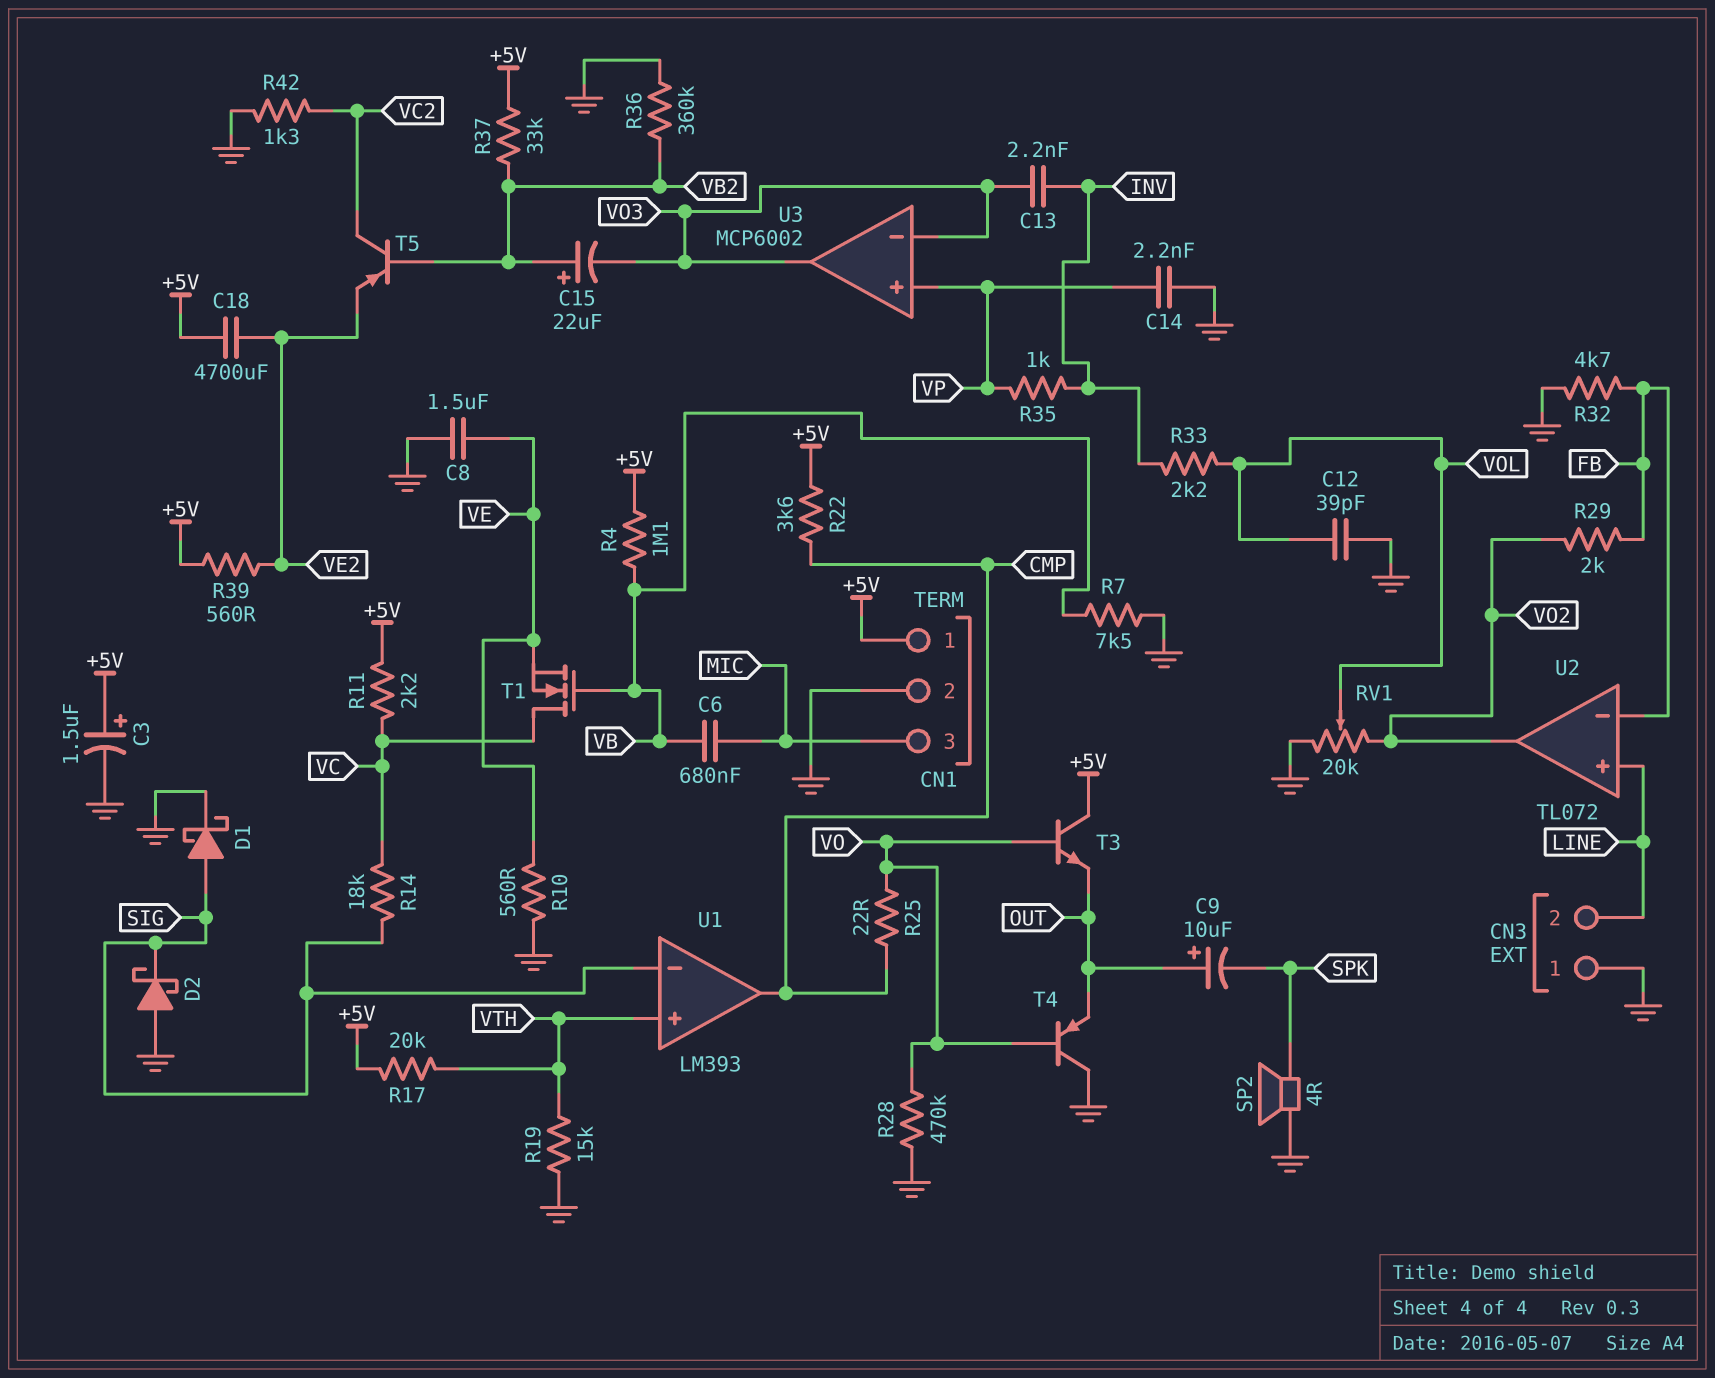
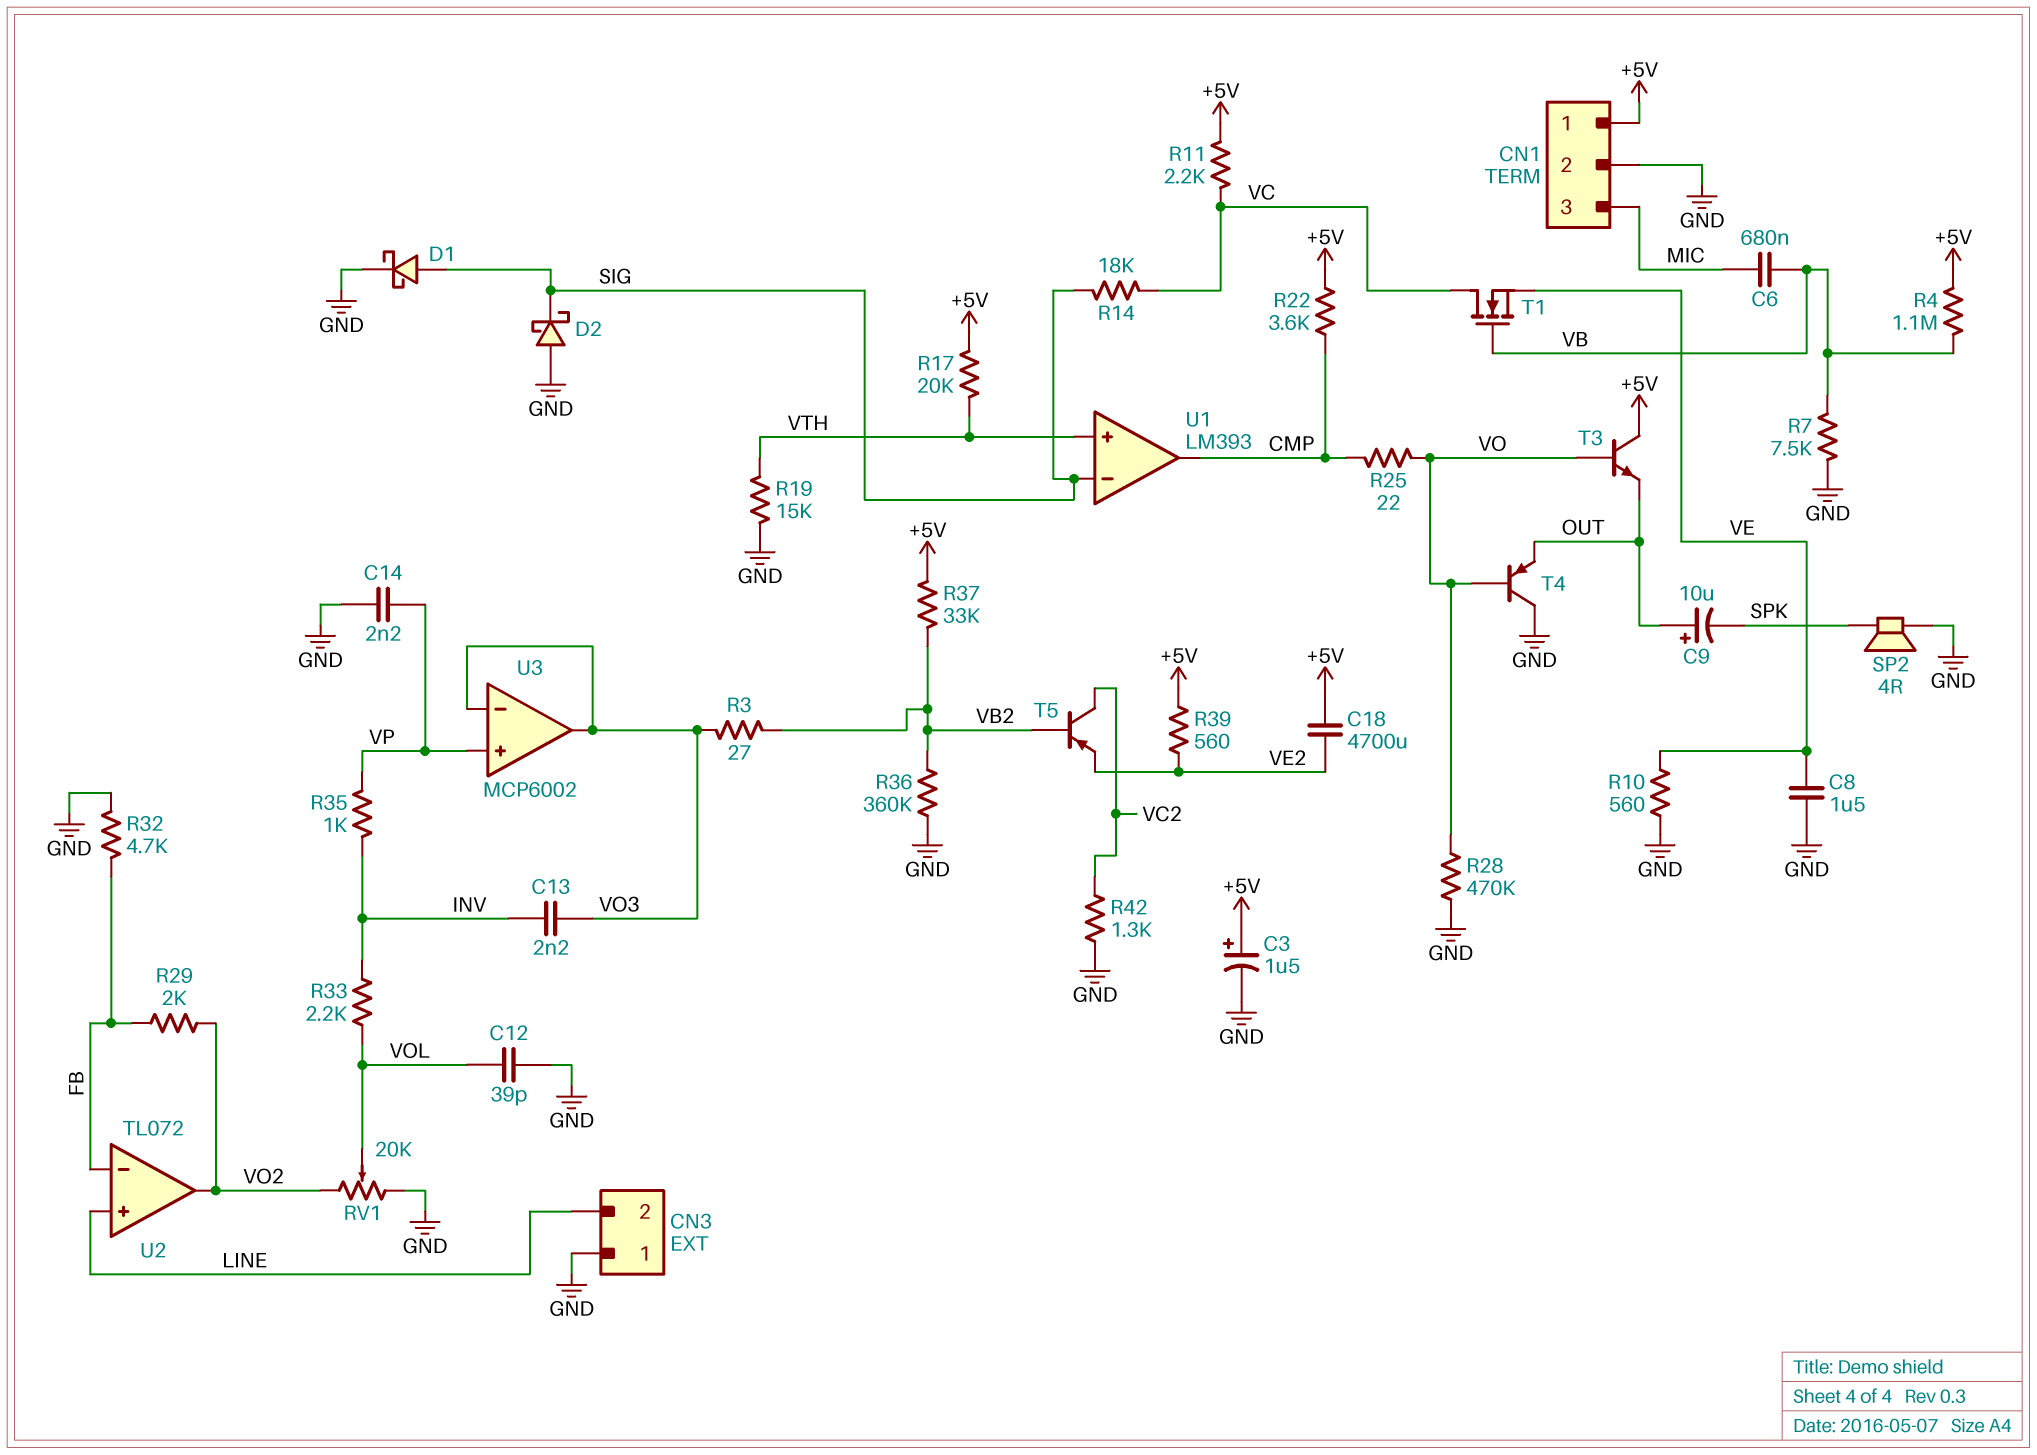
C15: 22uF (plus VB2, minus VO3) -> none
R3: none -> 27 (VB2, VO3)

